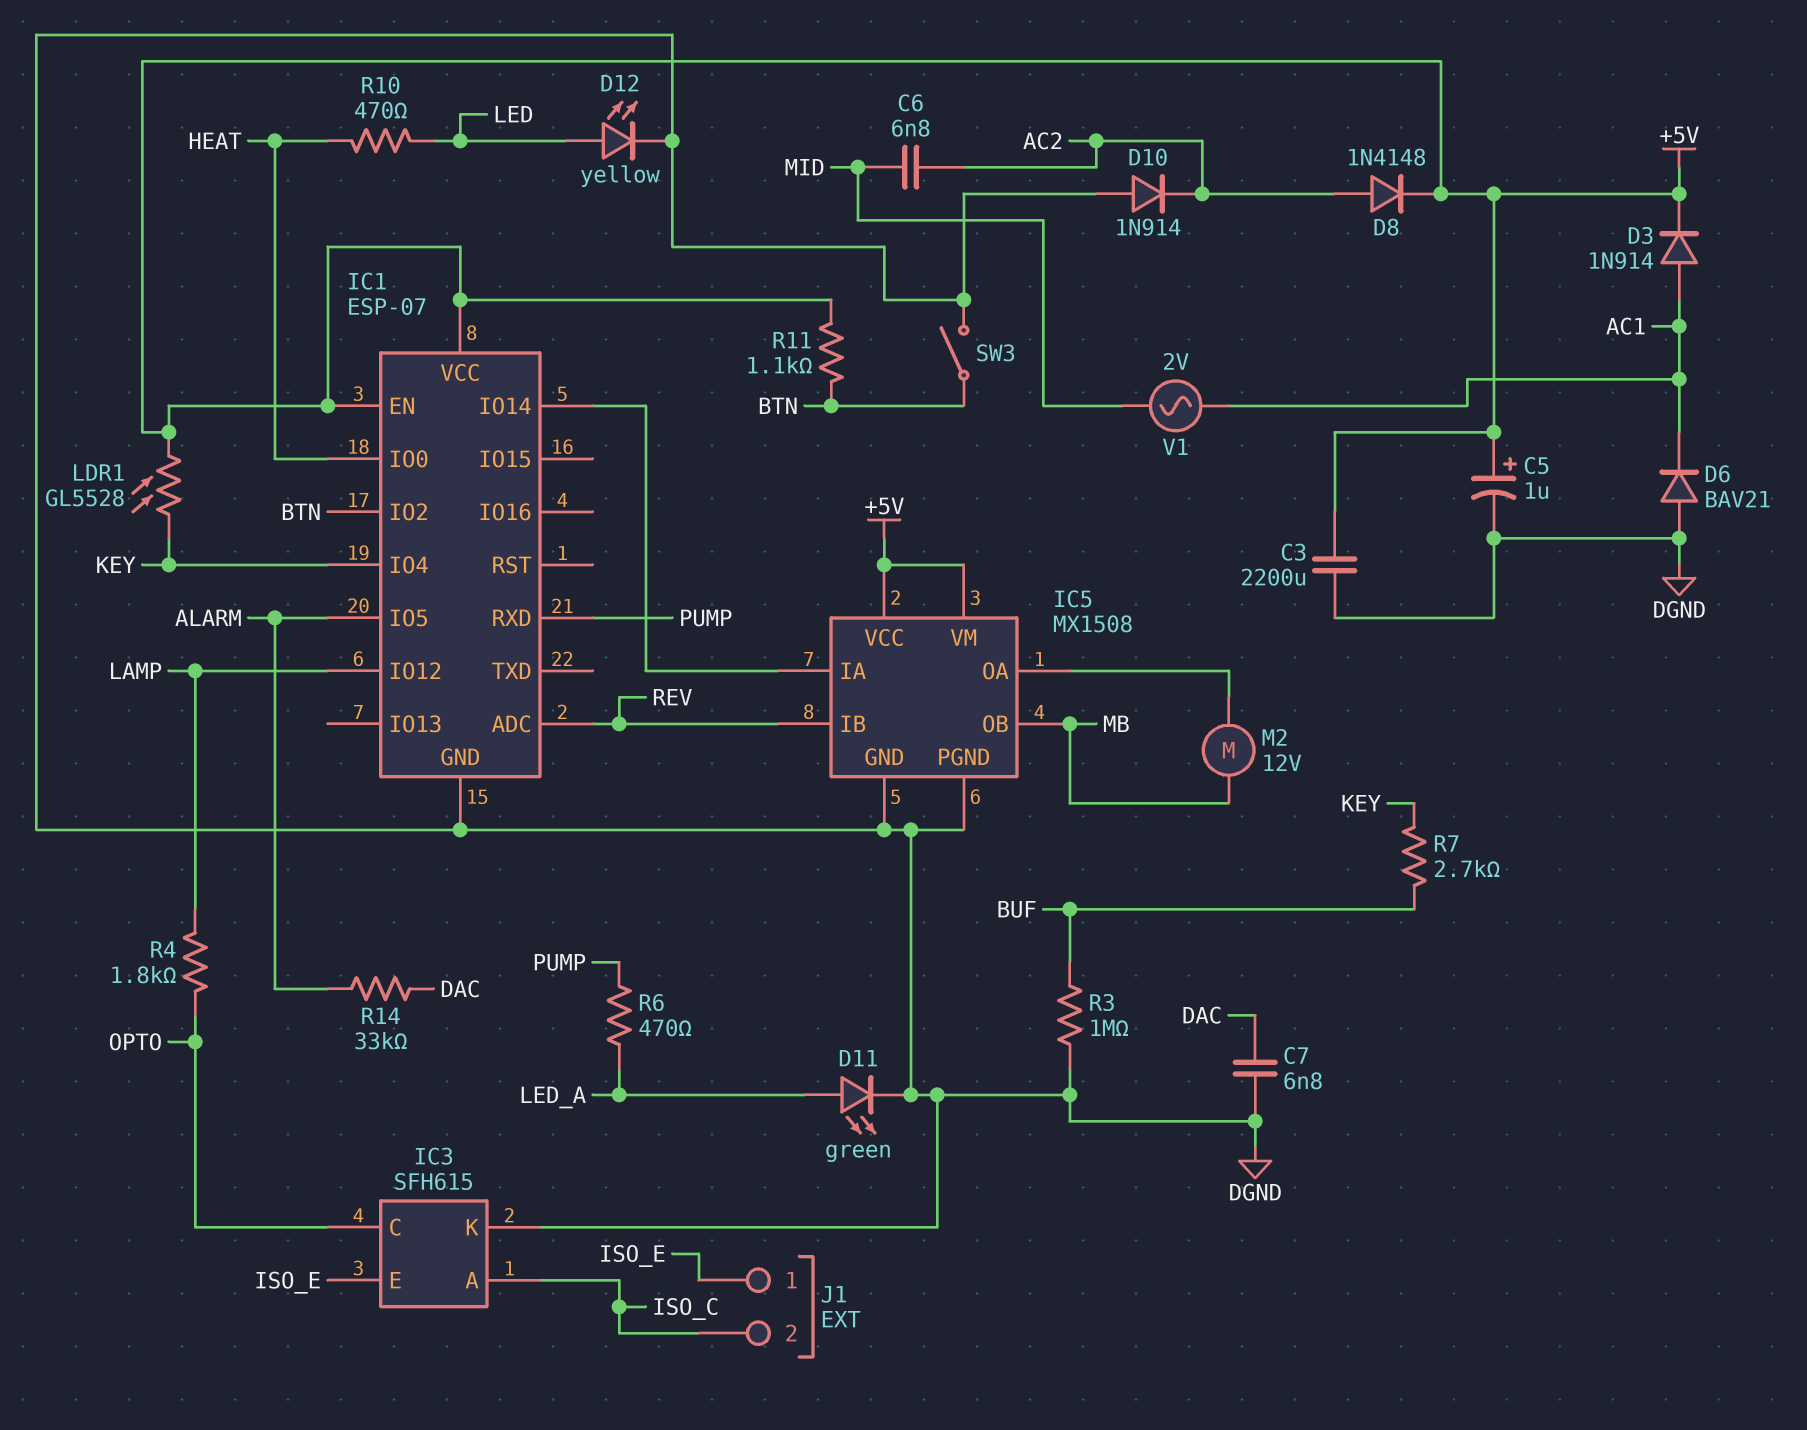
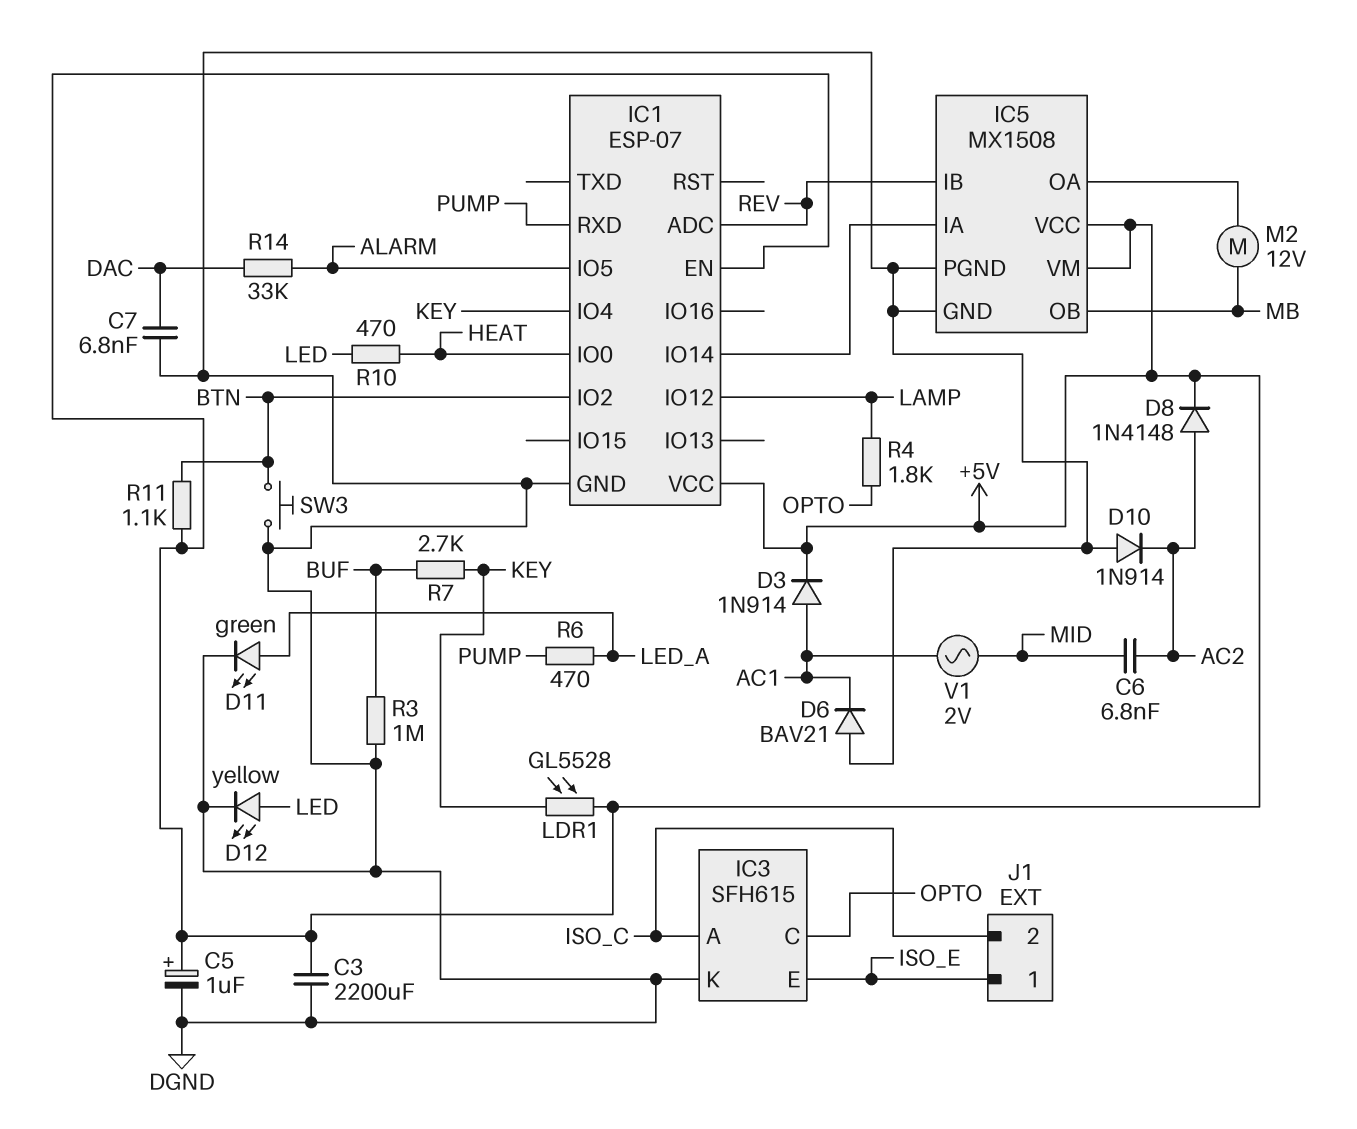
SW3: switch (BTN, DGND) -> button (BTN, DGND)

